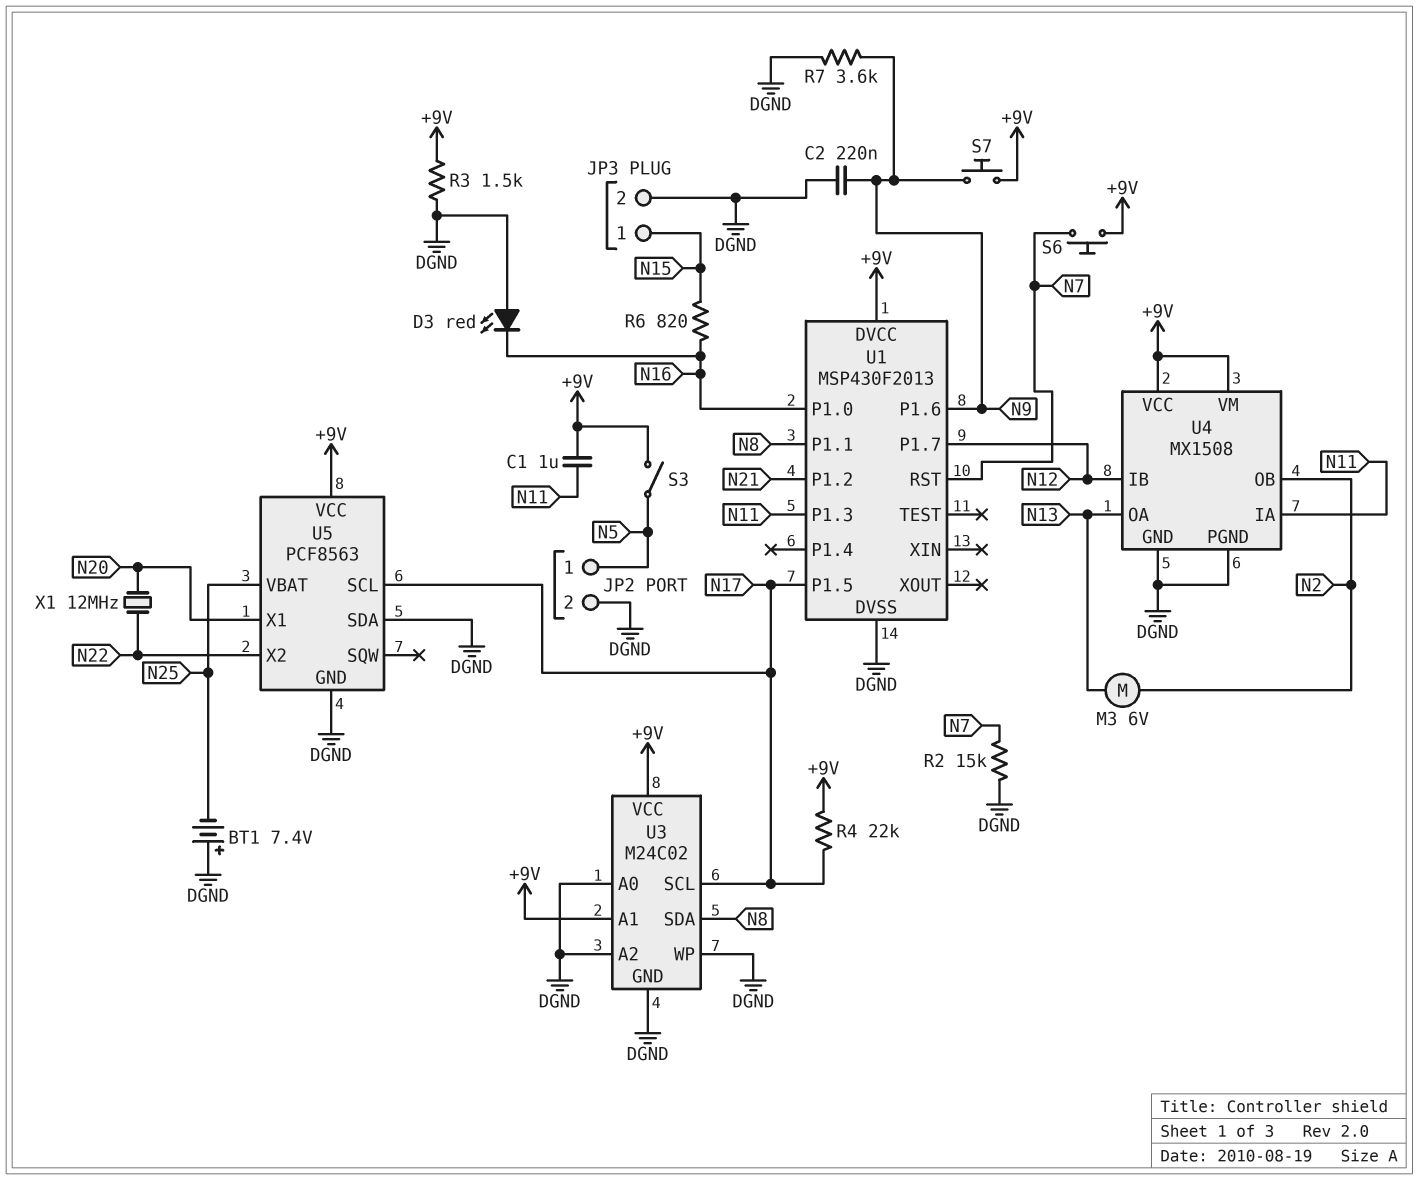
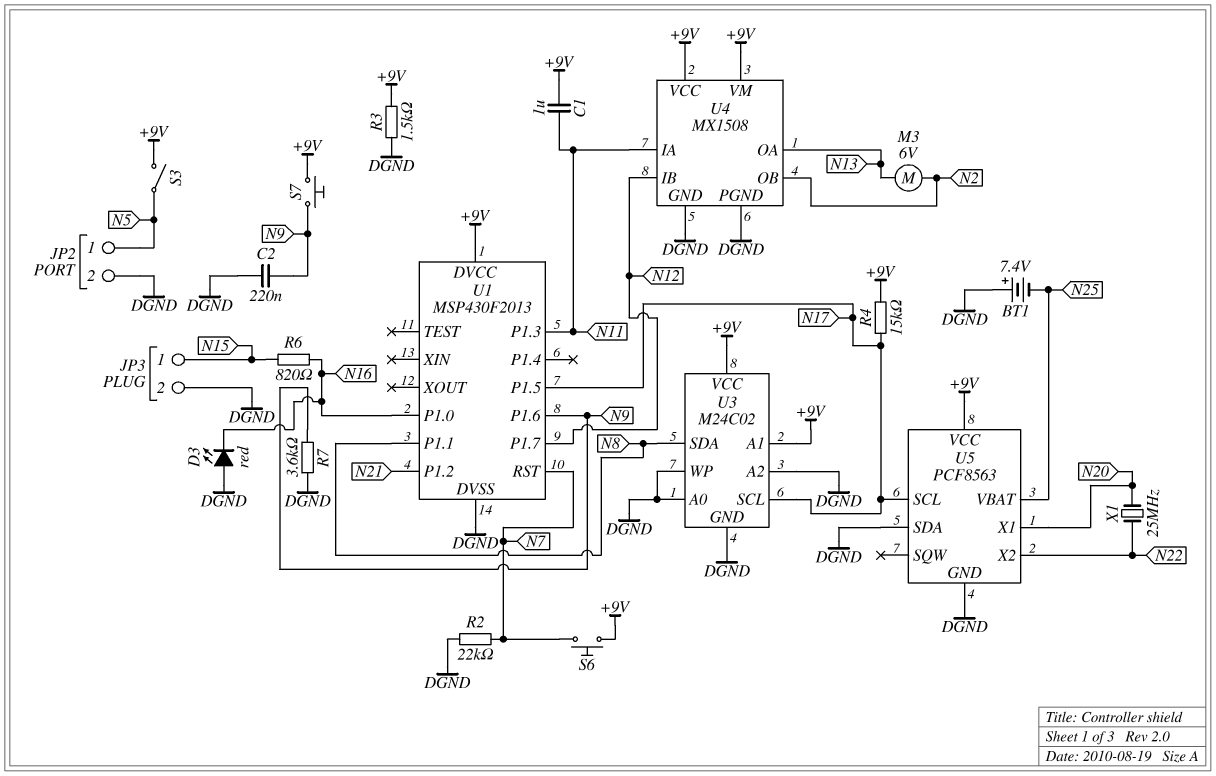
R2: 15k (DGND, N7) -> 22k (DGND, N7)
R4: 22k (+9V, N17) -> 15k (+9V, N17)
X1: 12MHz (N20, N22) -> 25MHz (N20, N22)

